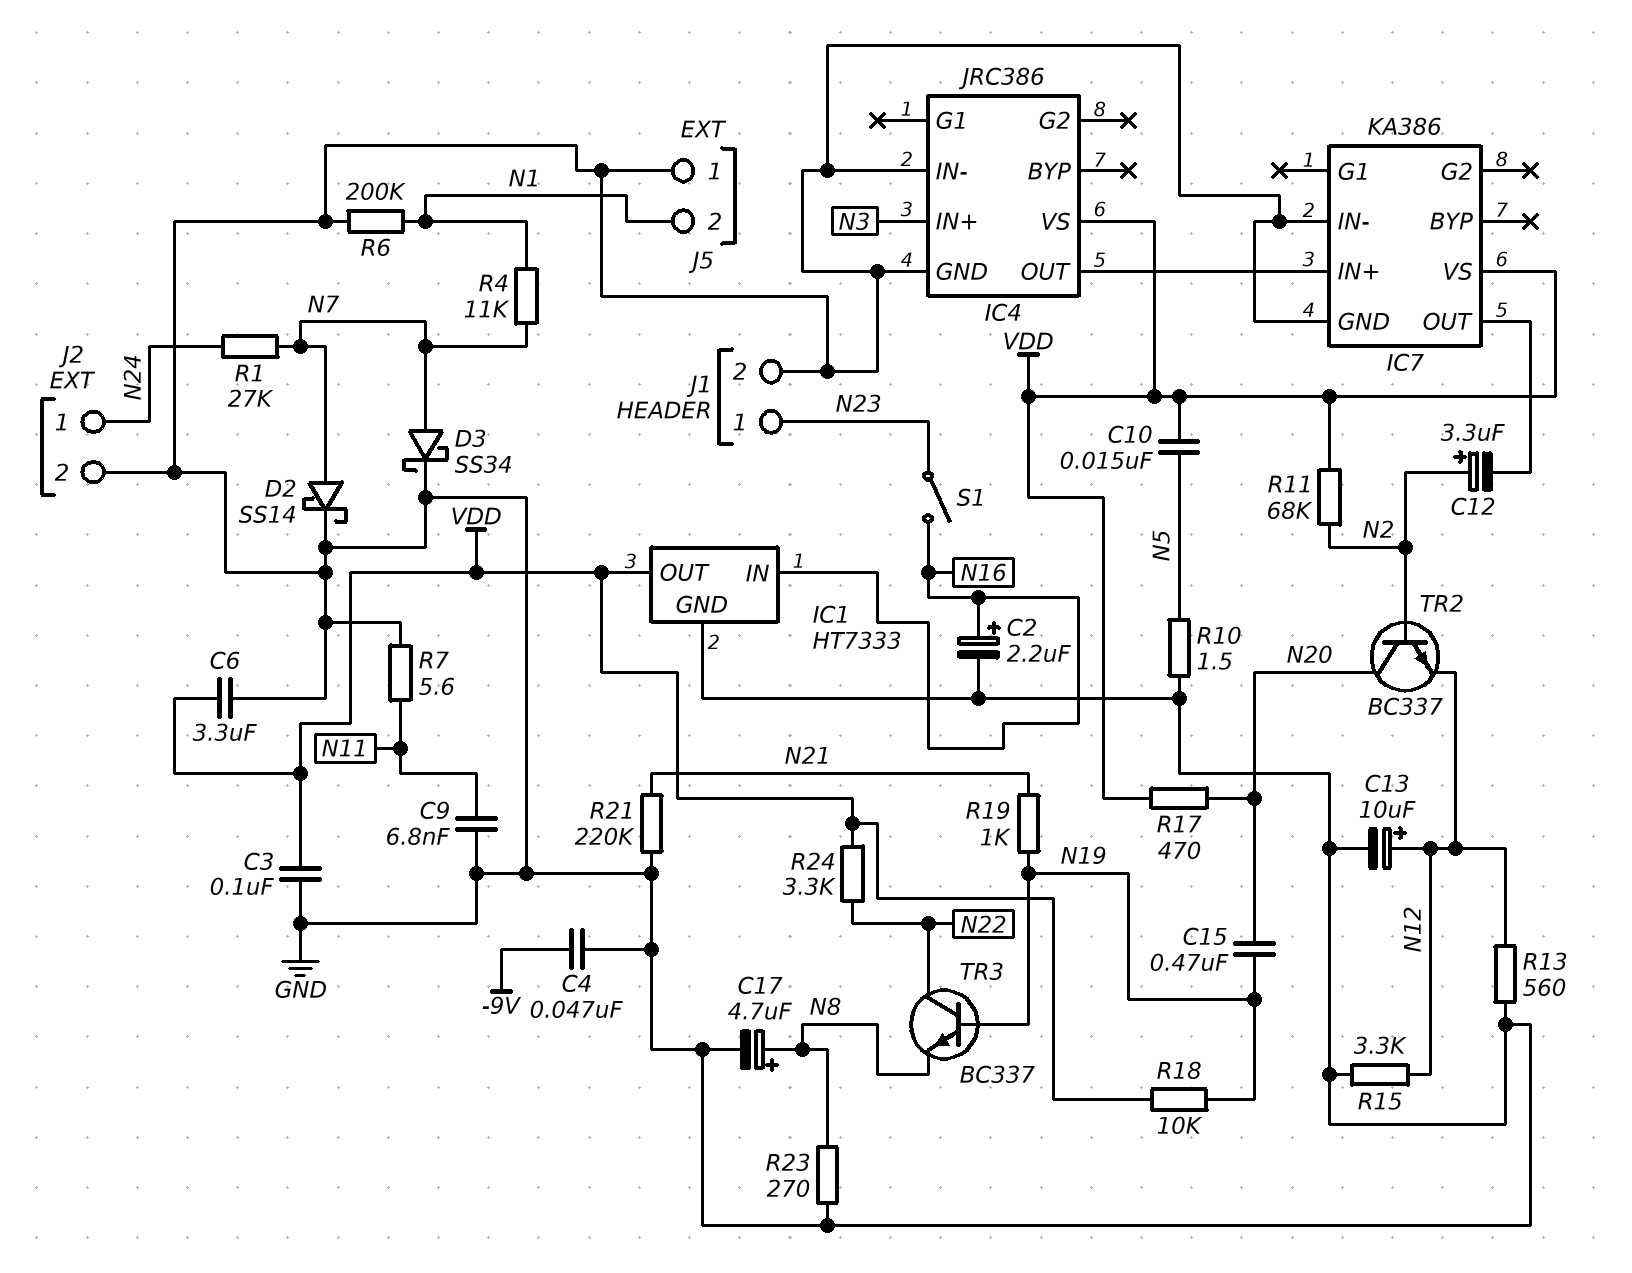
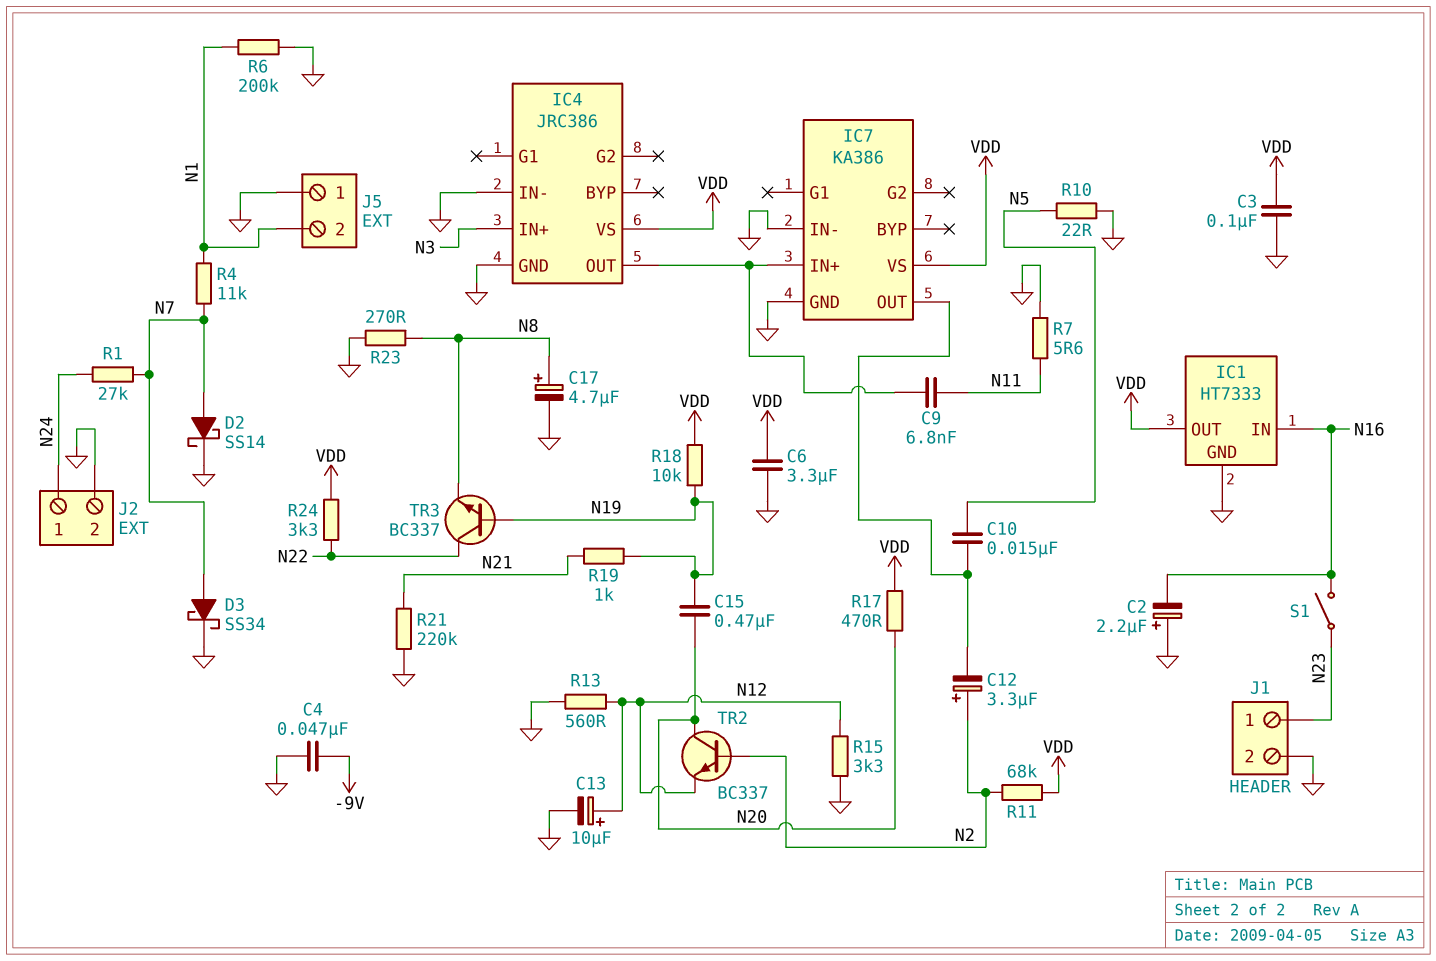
C2: 2.2uF (plus N16, minus GND) -> 2.2uF (plus GND, minus N16)
C9: 6.8nF (GND, N11) -> 6.8nF (IC4/OUT, N11)
C10: 15nF (N5, VDD) -> 15nF (IC7/OUT, N5)
R10: 1.5 (GND, N5) -> 22 (GND, N5)

